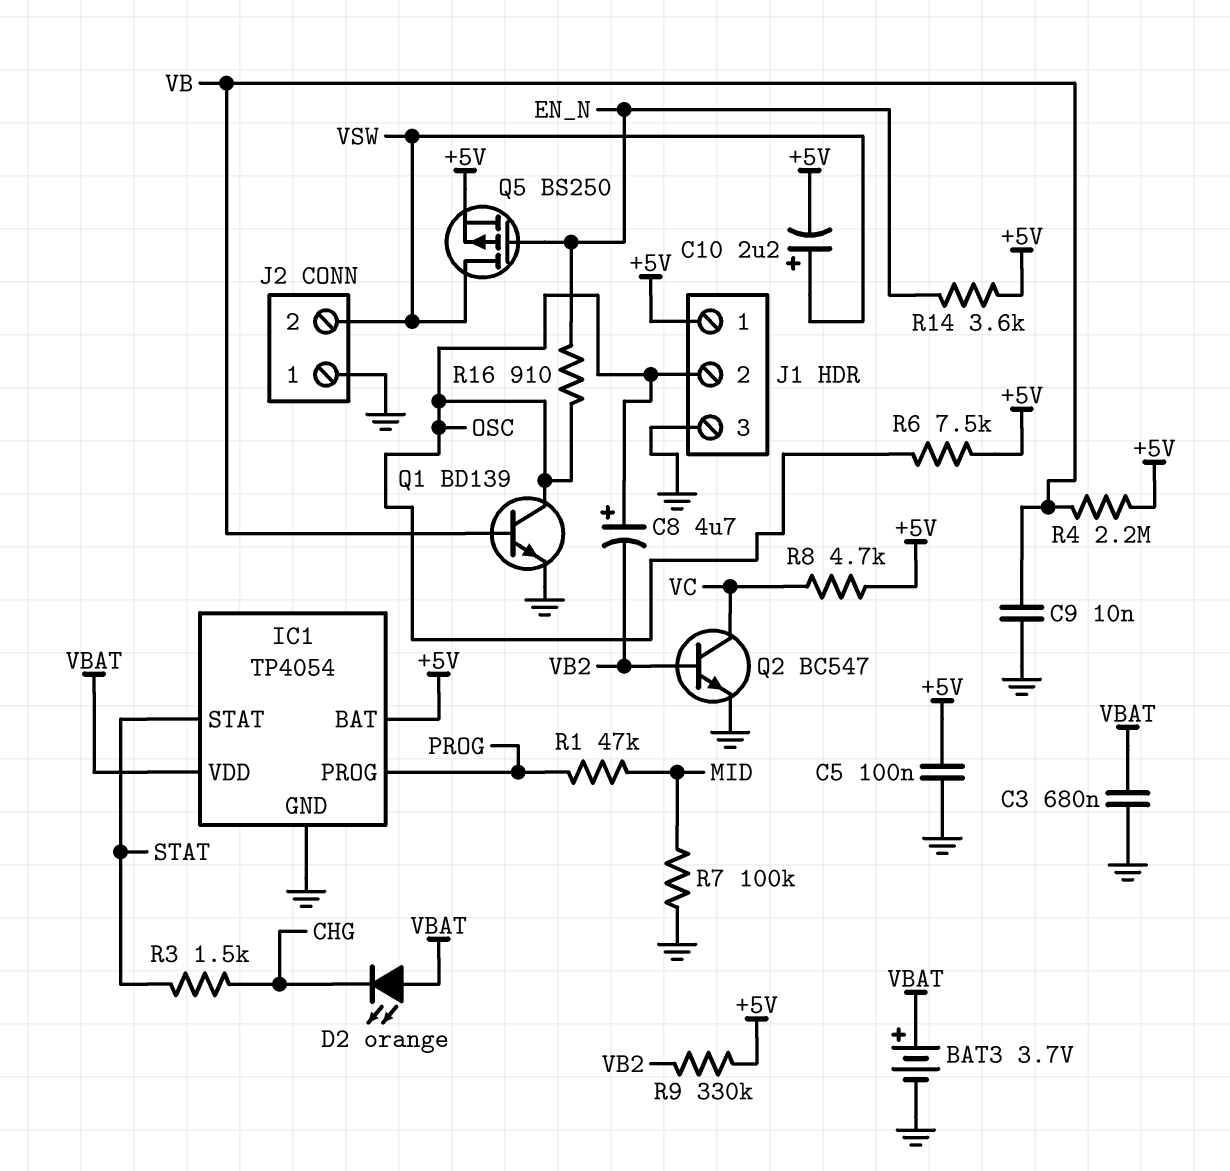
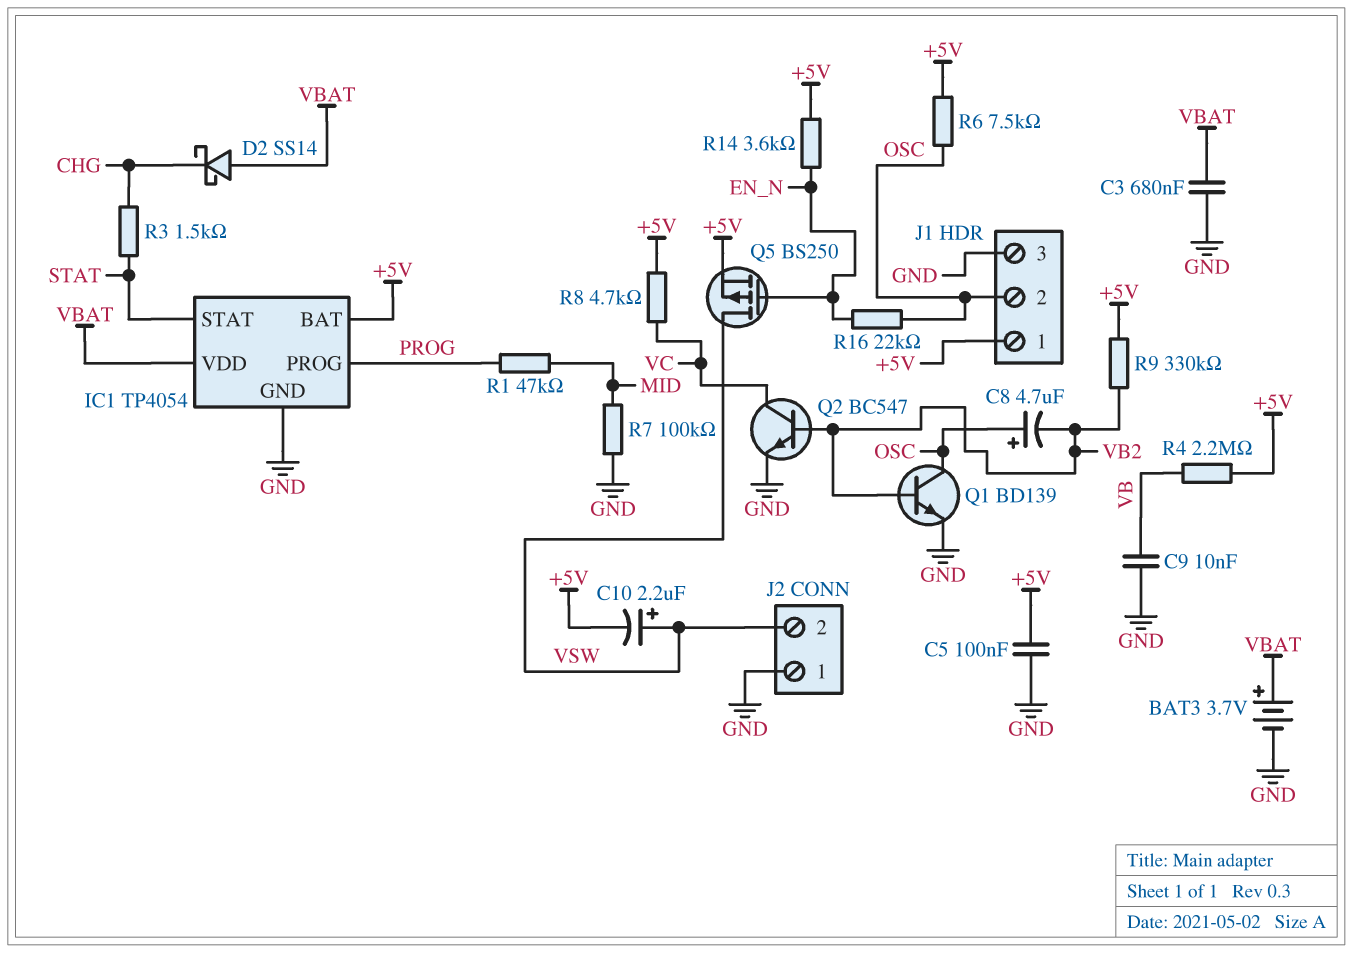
D2: LED orange (A VBAT, K CHG) -> schottky SS14 (A VBAT, K CHG)
Q1: NPN BD139 (B VB, C OSC, E GND) -> NPN BD139 (B VB2, C OSC, E GND)
R16: 910 (EN_N, OSC) -> 22k (EN_N, OSC)

